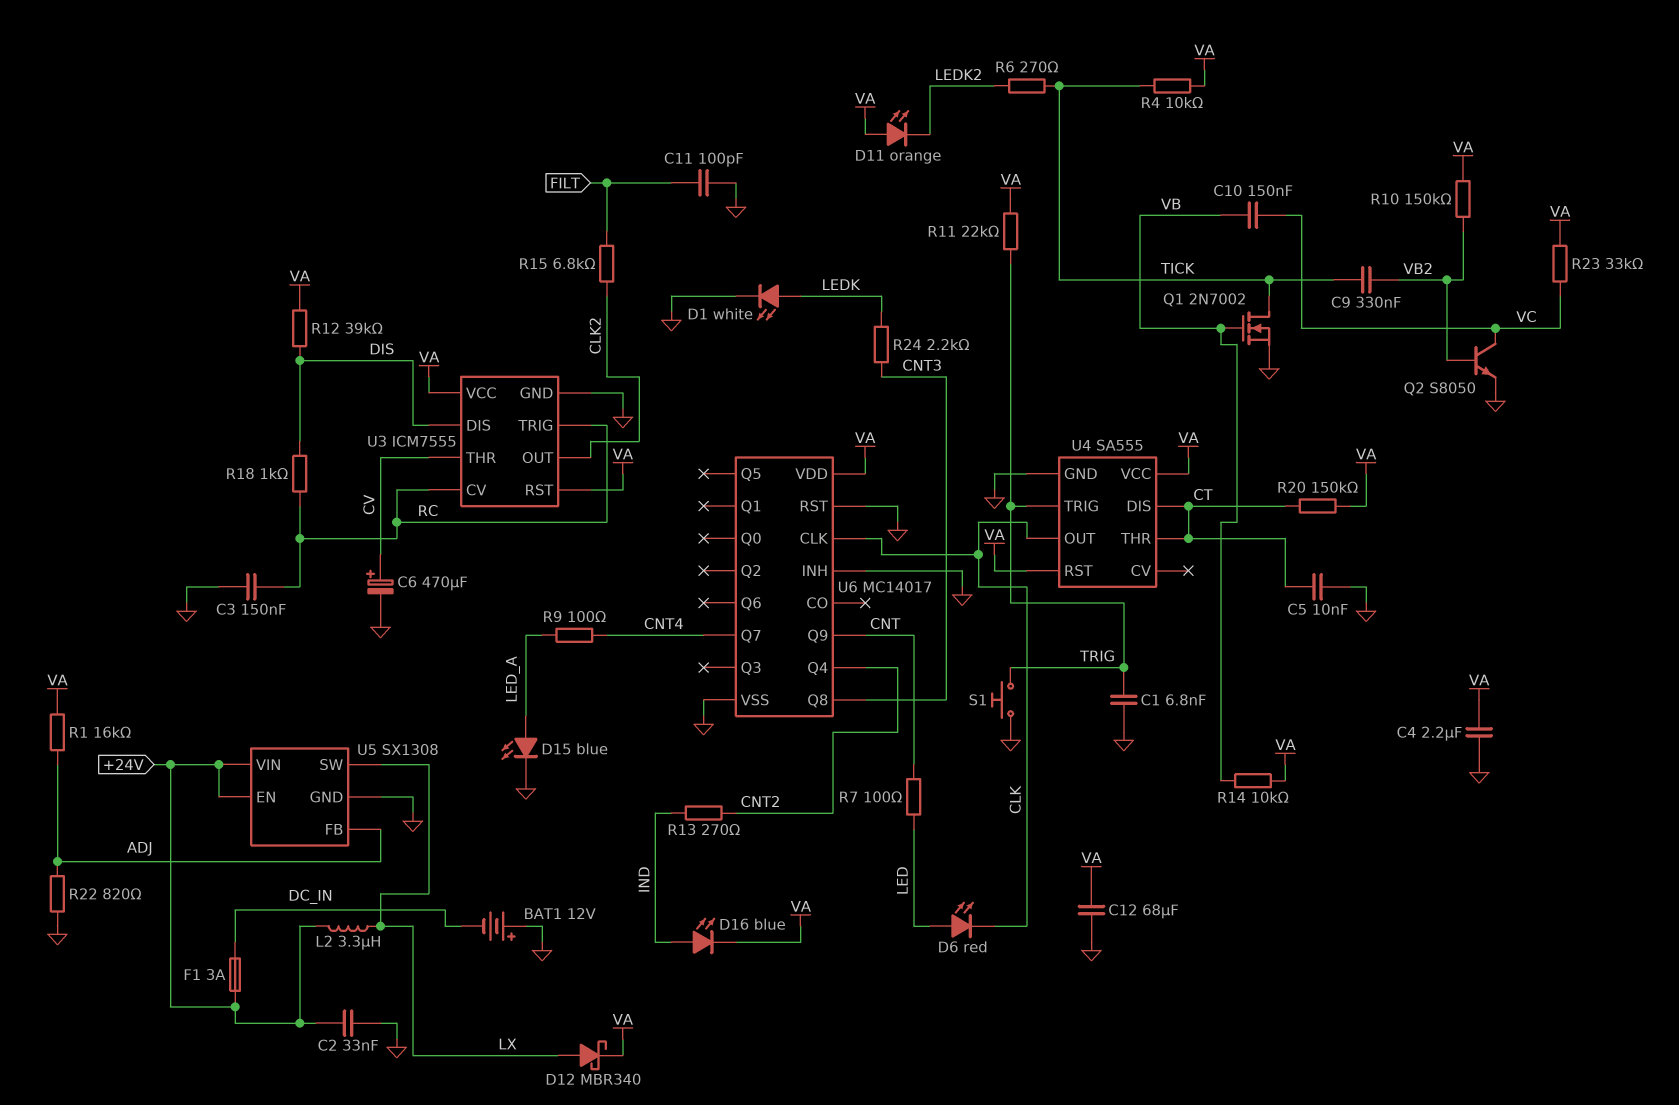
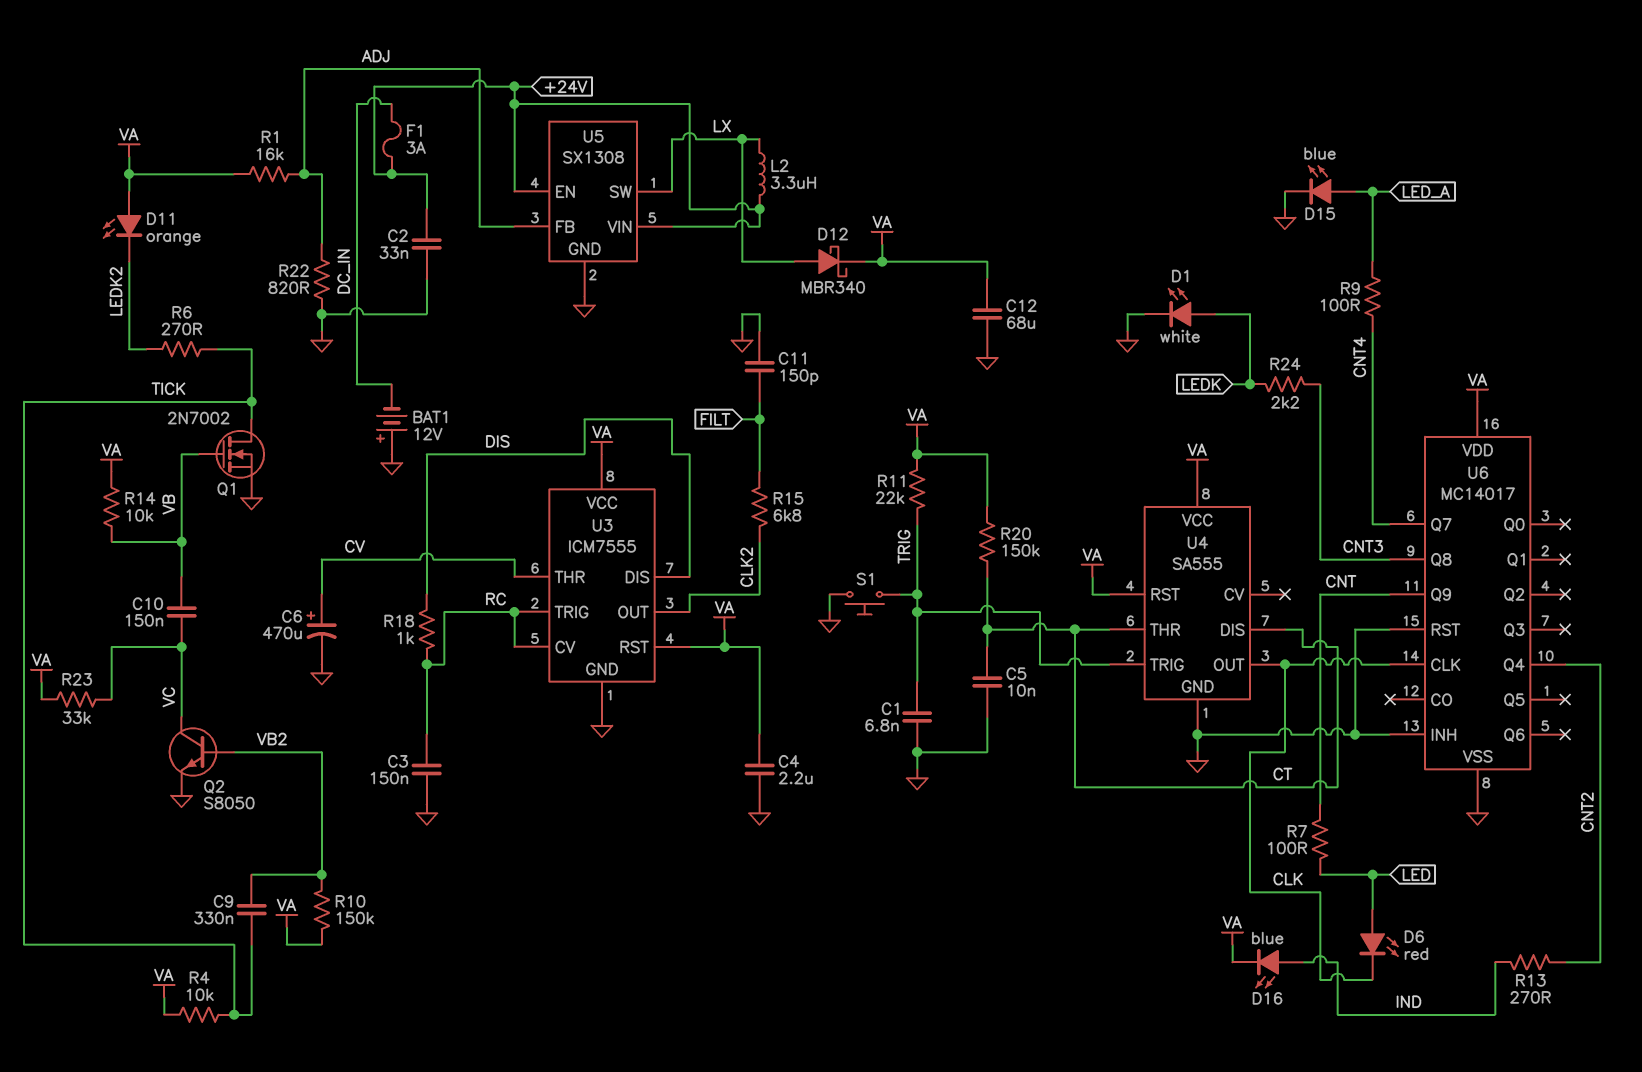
C11: 100pF (FILT, GND) -> 150pF (FILT, GND)
R12: 39k (DIS, VA) -> none

